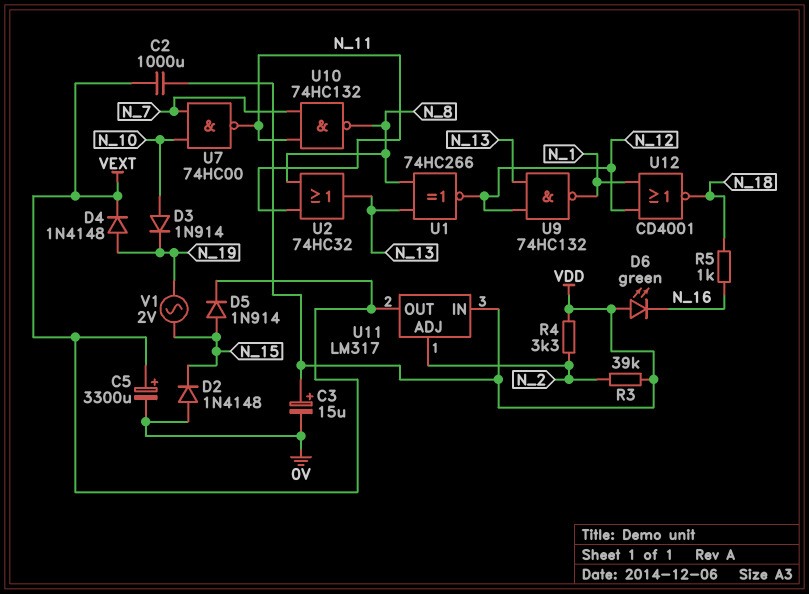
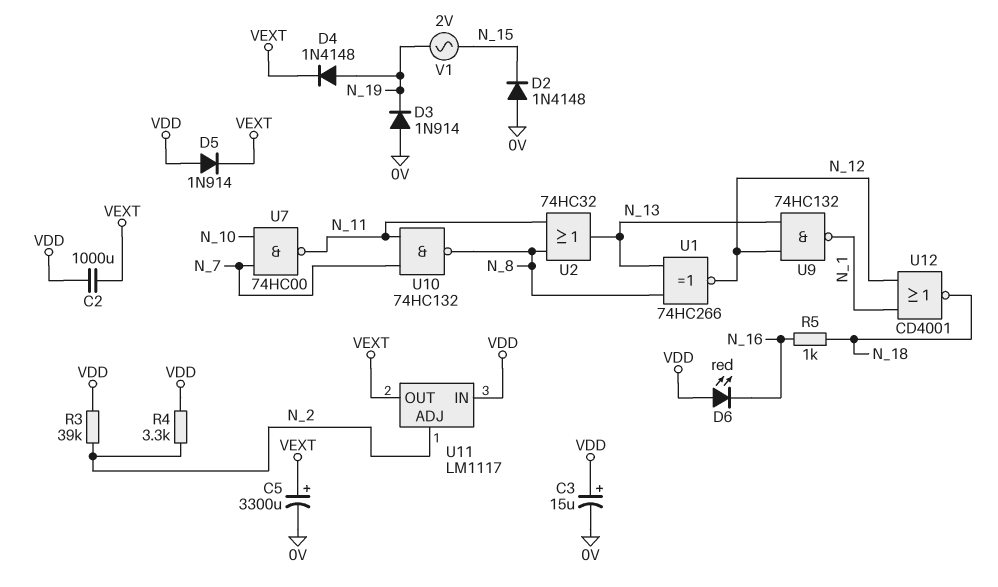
D3: diode 1N914 (A N_10, K N_19) -> diode 1N914 (A 0V, K N_19)
D5: diode 1N914 (A N_15, K VEXT) -> diode 1N914 (A VDD, K VEXT)
D6: LED green (A VDD, K N_16) -> LED red (A VDD, K N_16)
U11: LM317 -> LM1117

